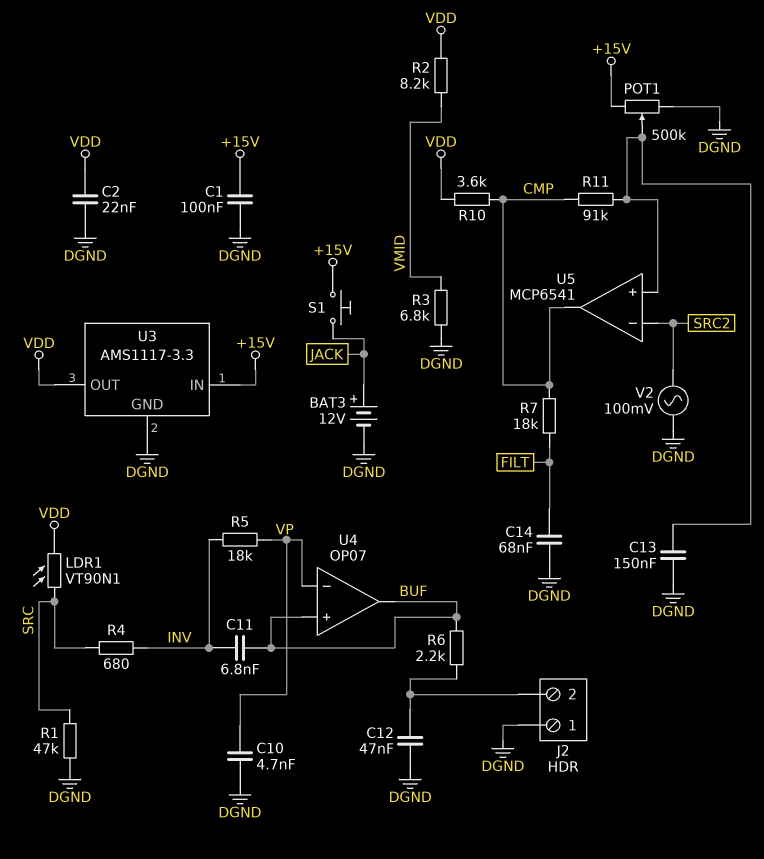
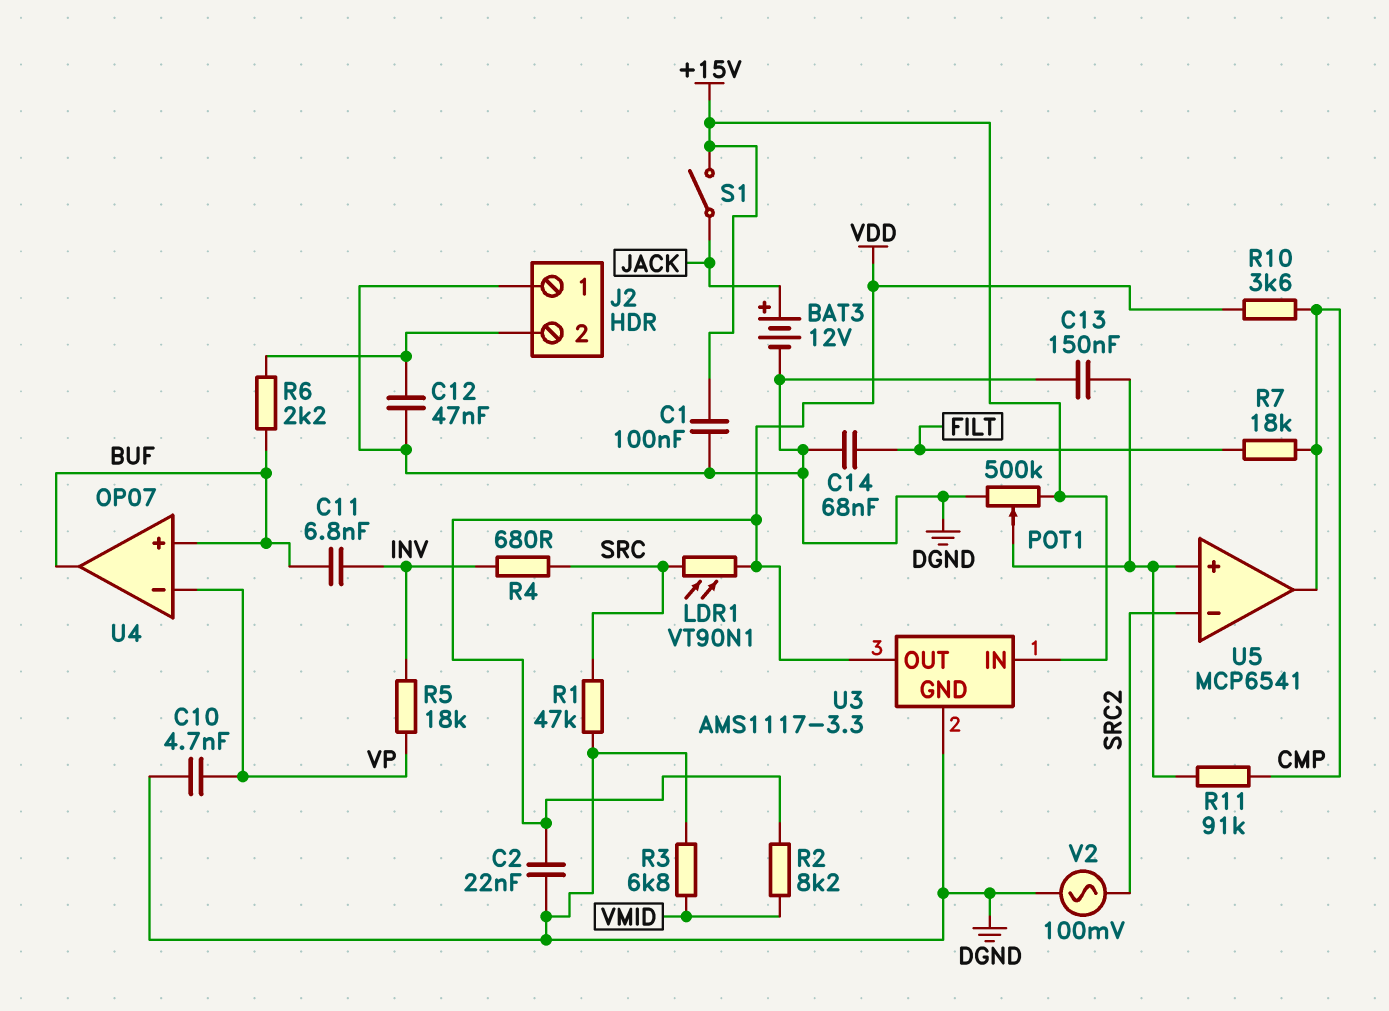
S1: button (+15V, JACK) -> switch (+15V, JACK)

